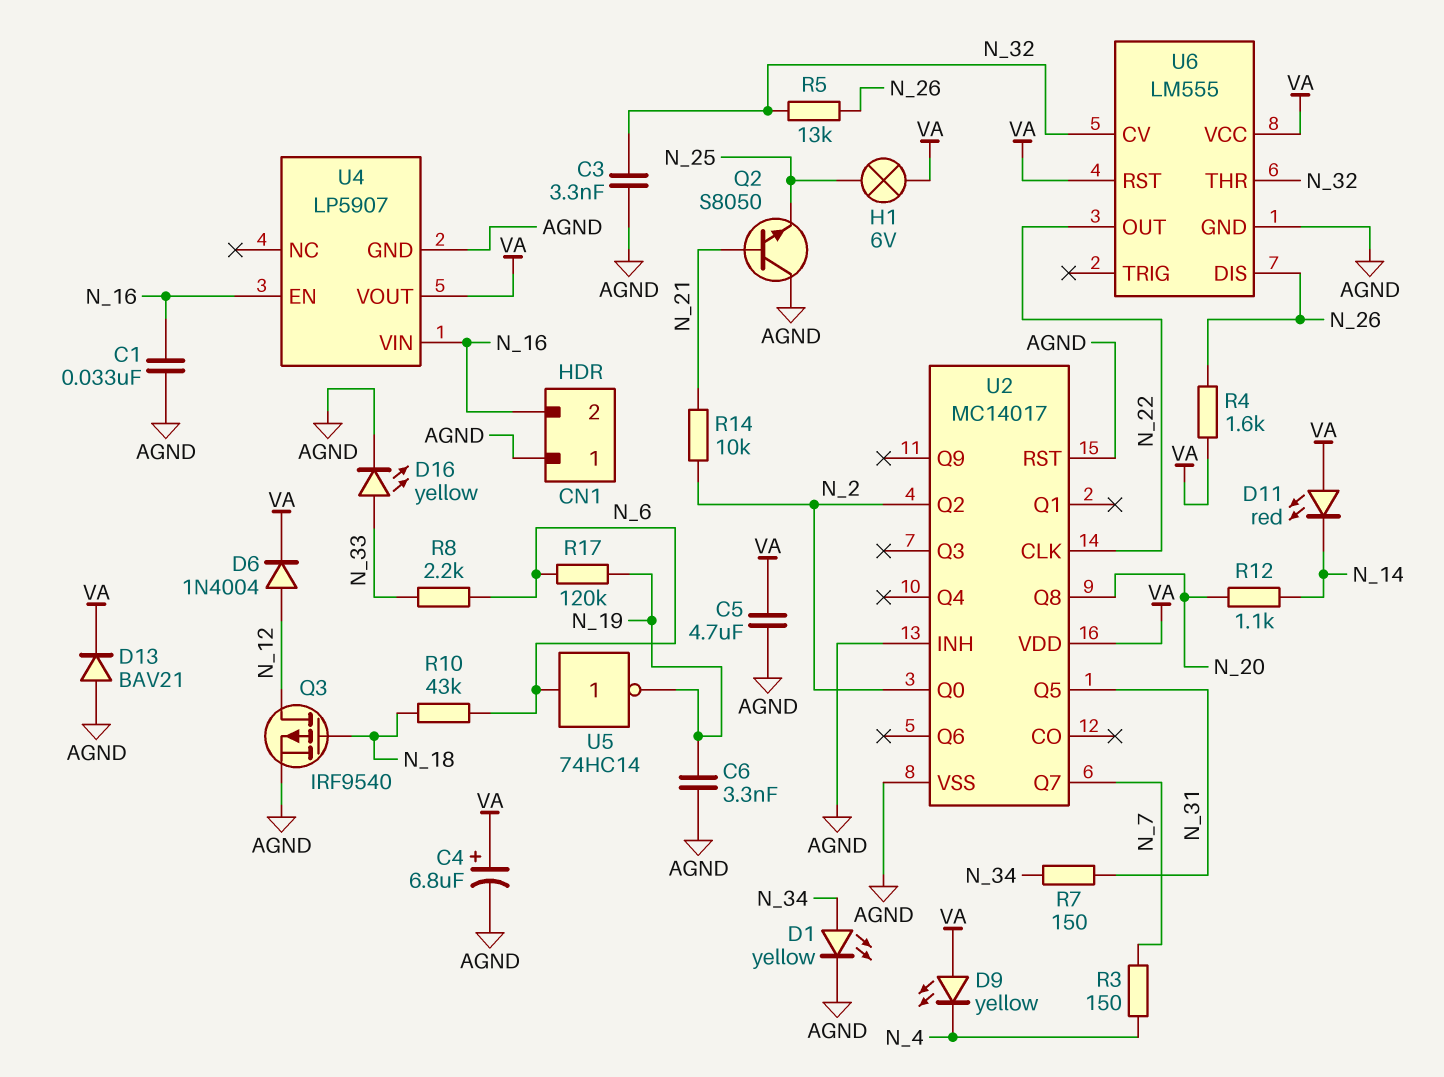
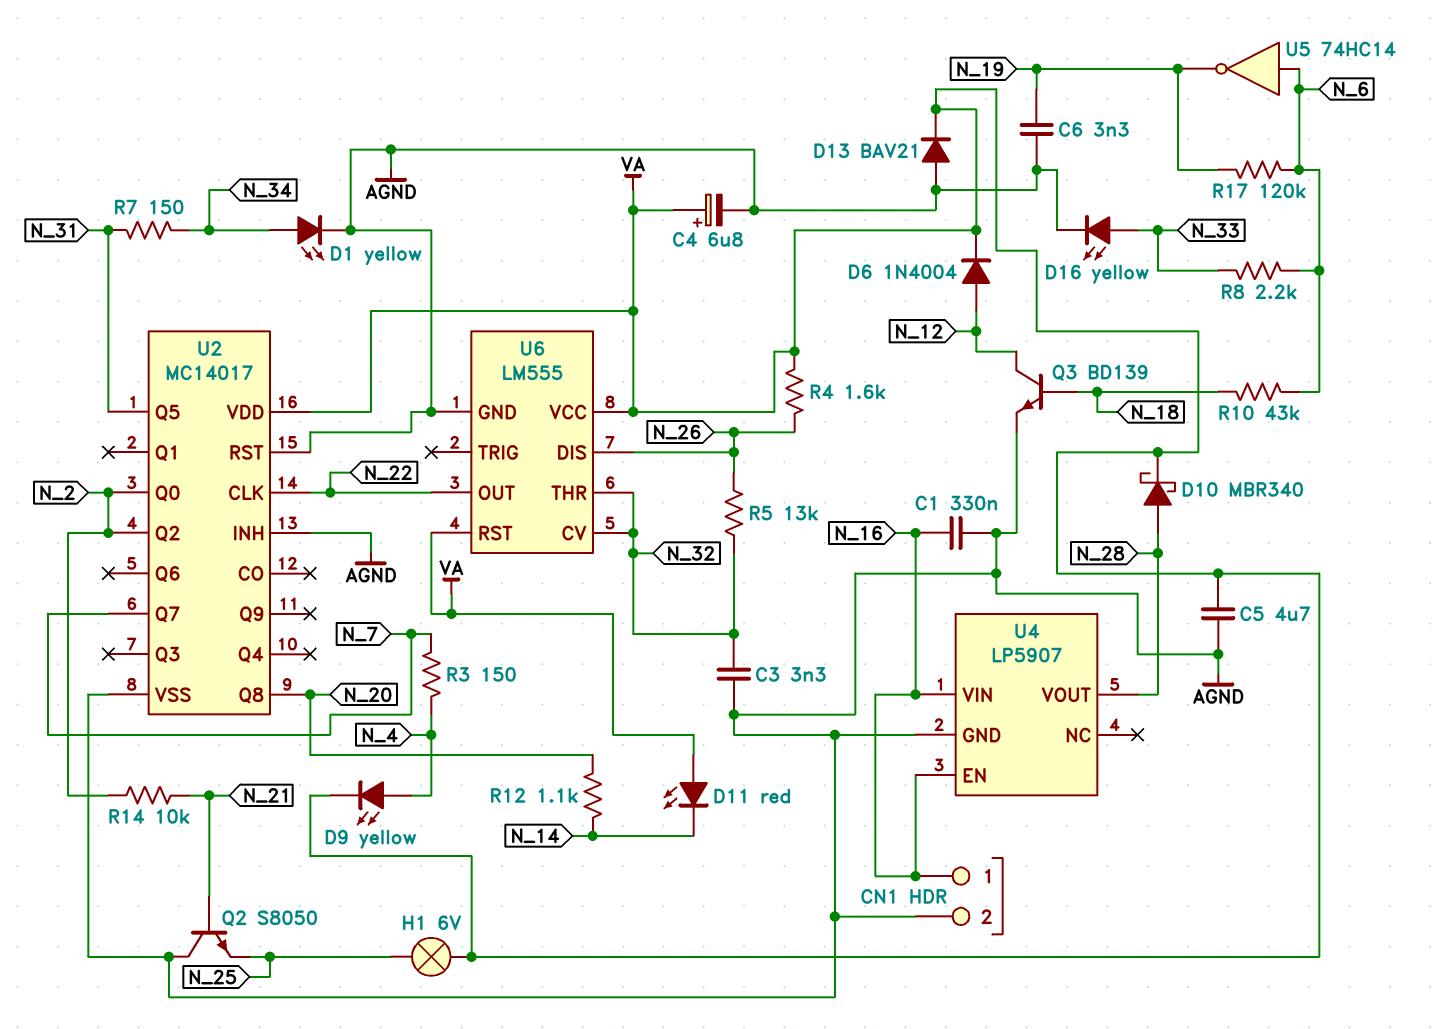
C1: 33nF (AGND, N_16) -> 330nF (AGND, N_16)
CN1 pin 1: AGND -> N_16
CN1 pin 2: N_16 -> AGND
D9: LED yellow (A VA, K N_4) -> LED yellow (A N_4, K VA)
D10: none -> schottky MBR340 (A N_28, K VA)
Q3: PMOS IRF9540 (G N_18, D N_12, S AGND) -> NPN BD139 (B N_18, C N_12, E AGND)
U4 pin VOUT: VA -> N_28

